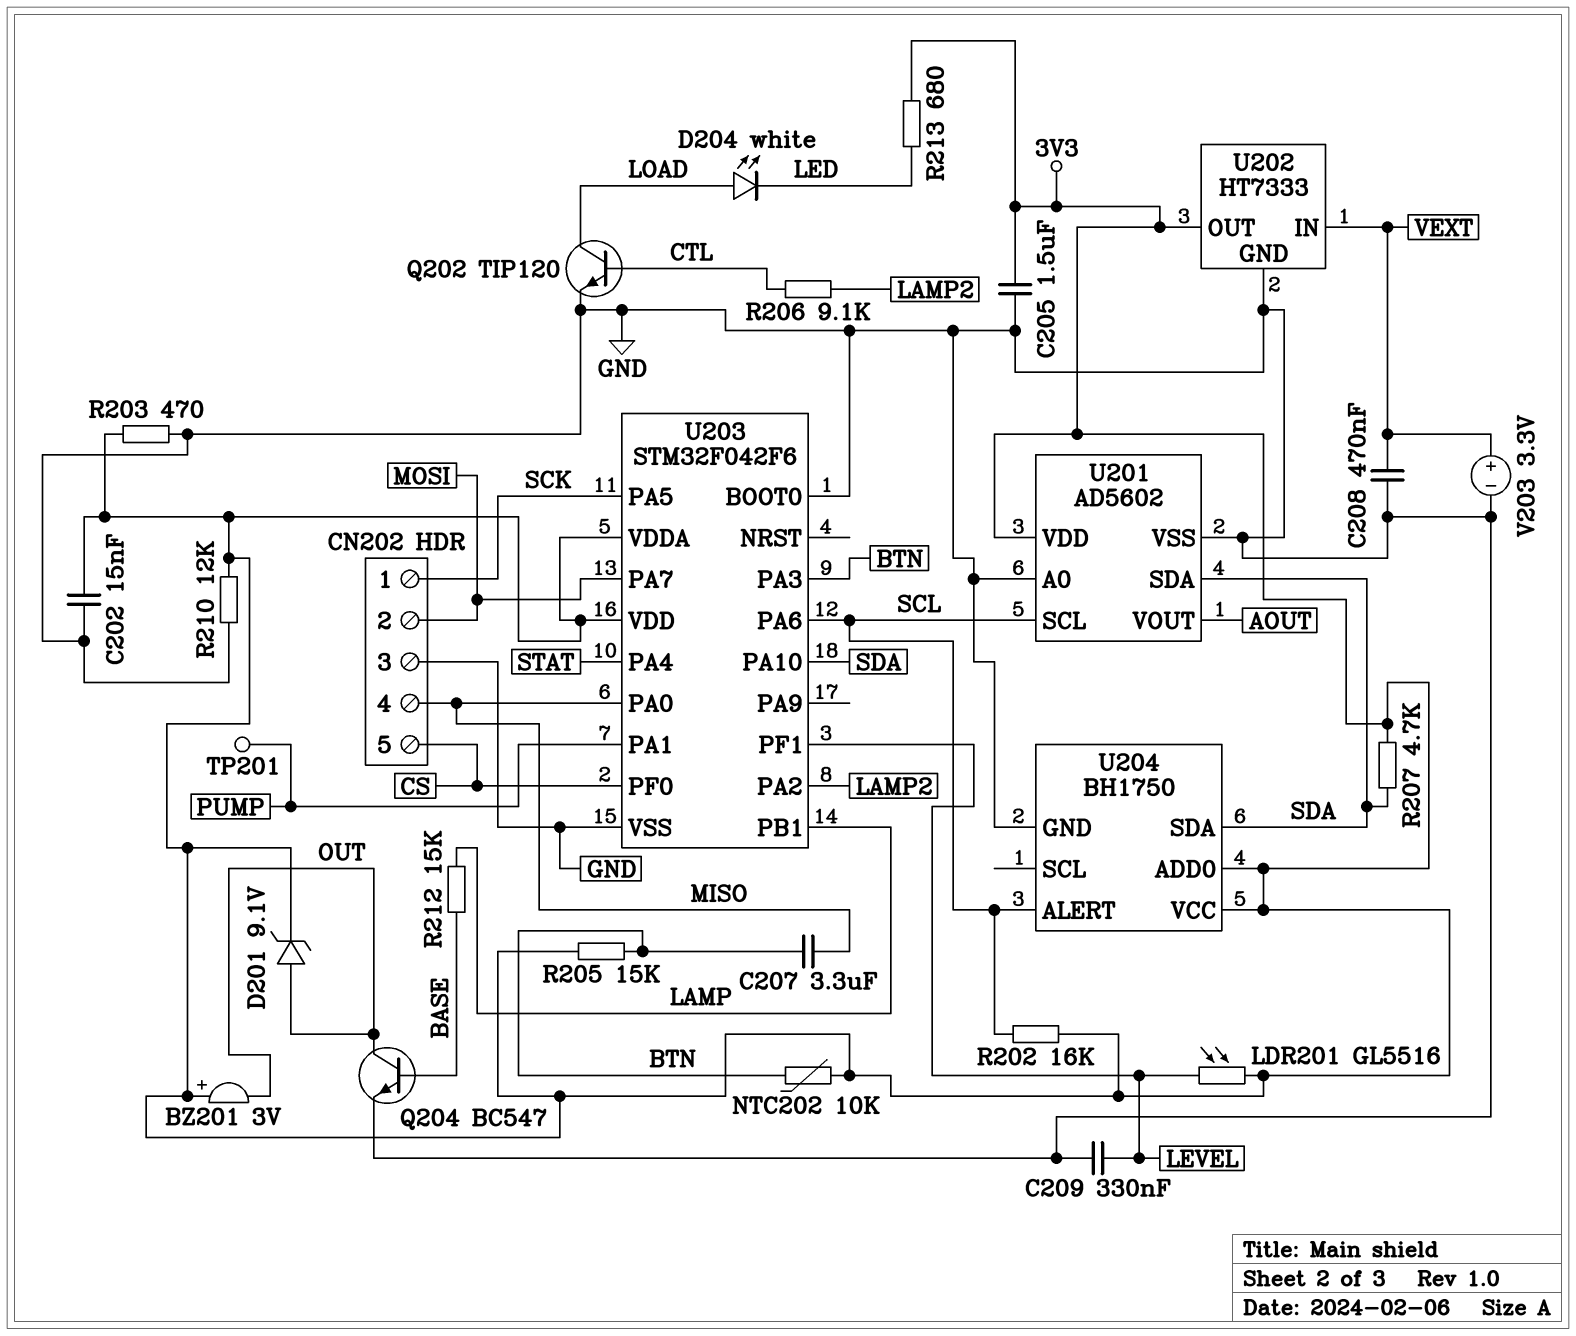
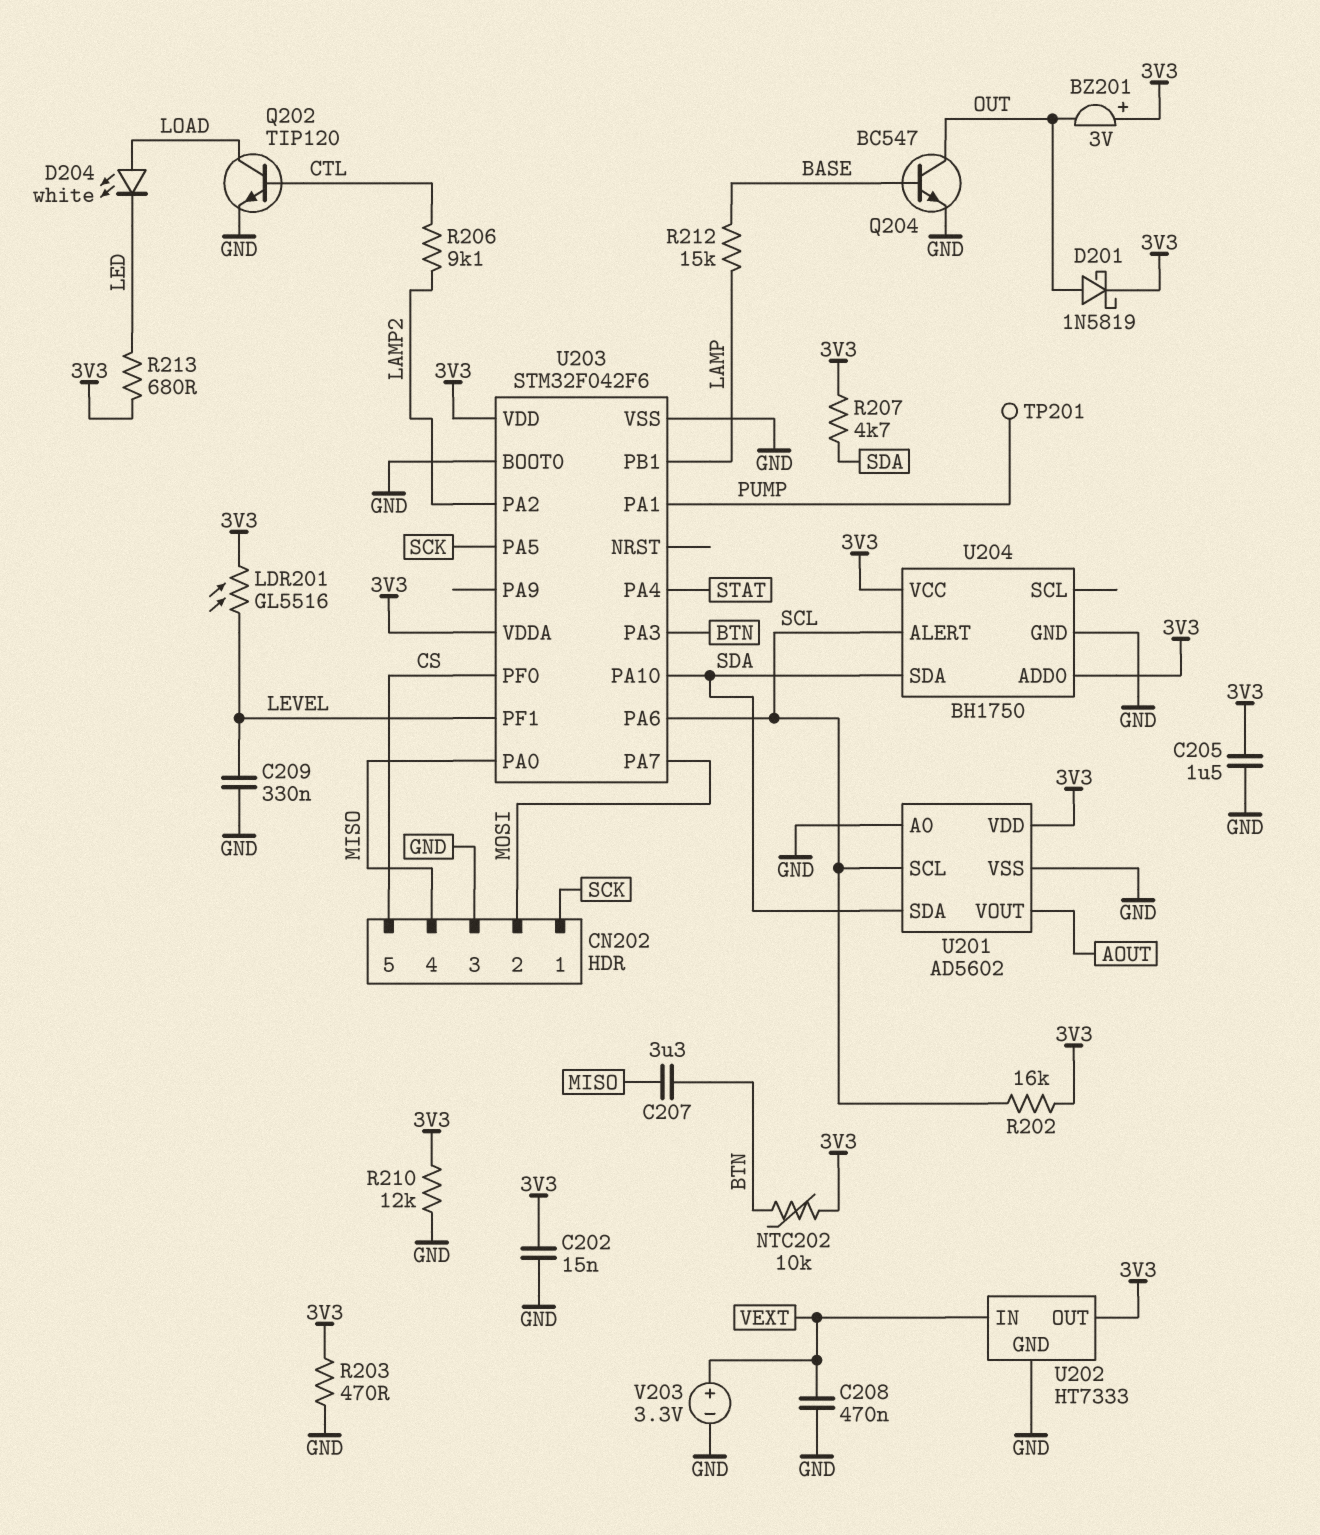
D201: zener 9.1V (A OUT, K 3V3) -> schottky 1N5819 (A OUT, K 3V3)
R205: 15k (3V3, BTN) -> none

